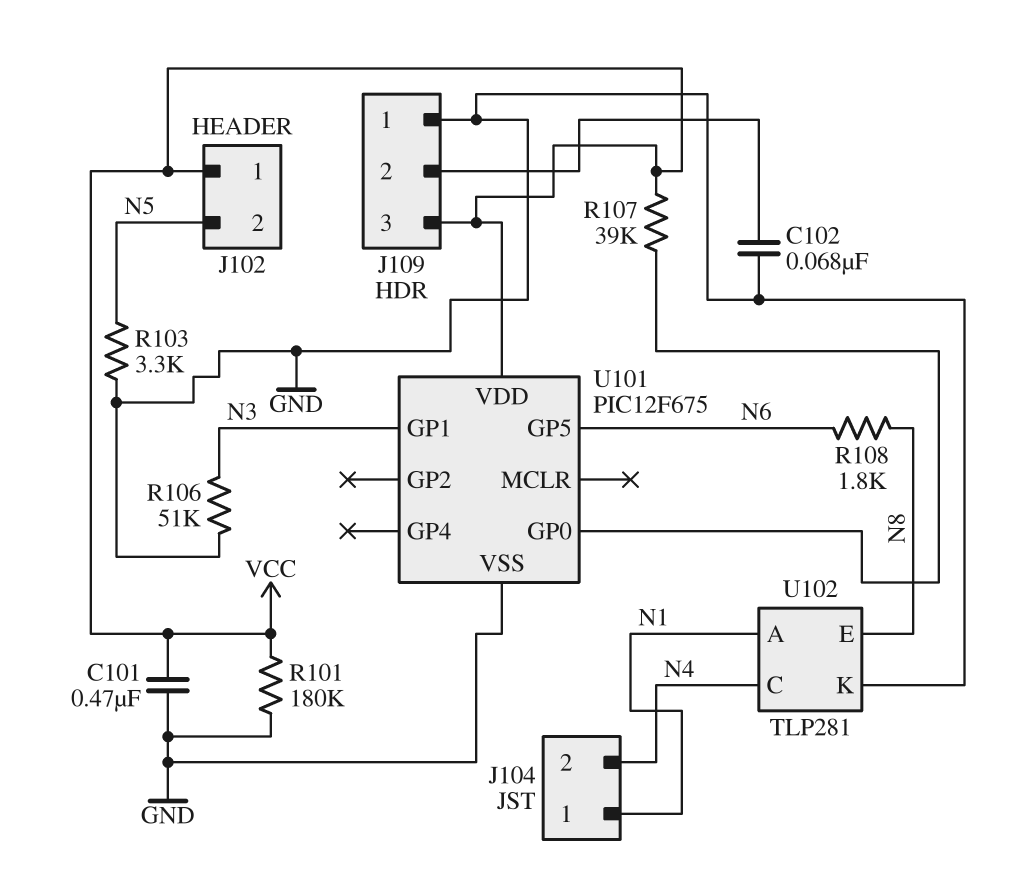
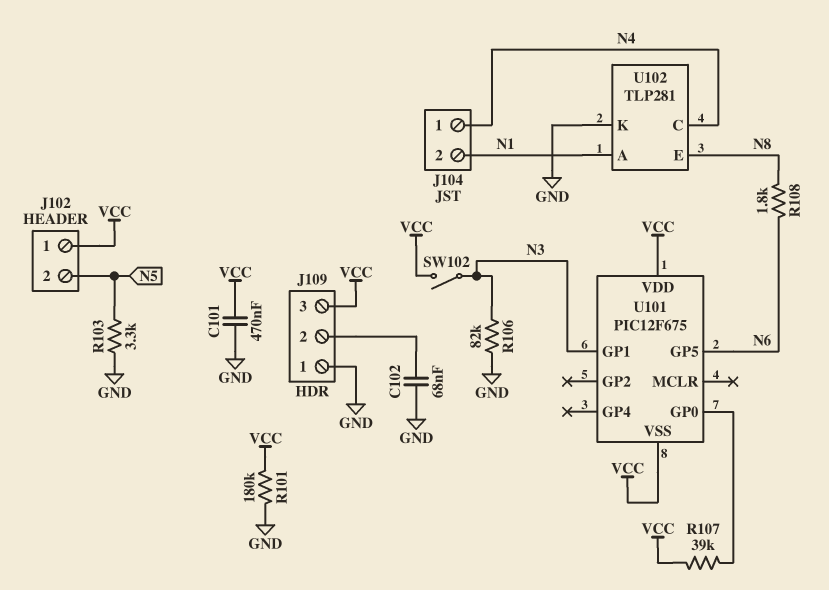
J104 pin 1: N1 -> N4
J104 pin 2: N4 -> N1
R106: 51k (GND, N3) -> 82k (GND, N3)
SW102: none -> switch (N3, VCC)
U101 pin VSS: GND -> VCC

